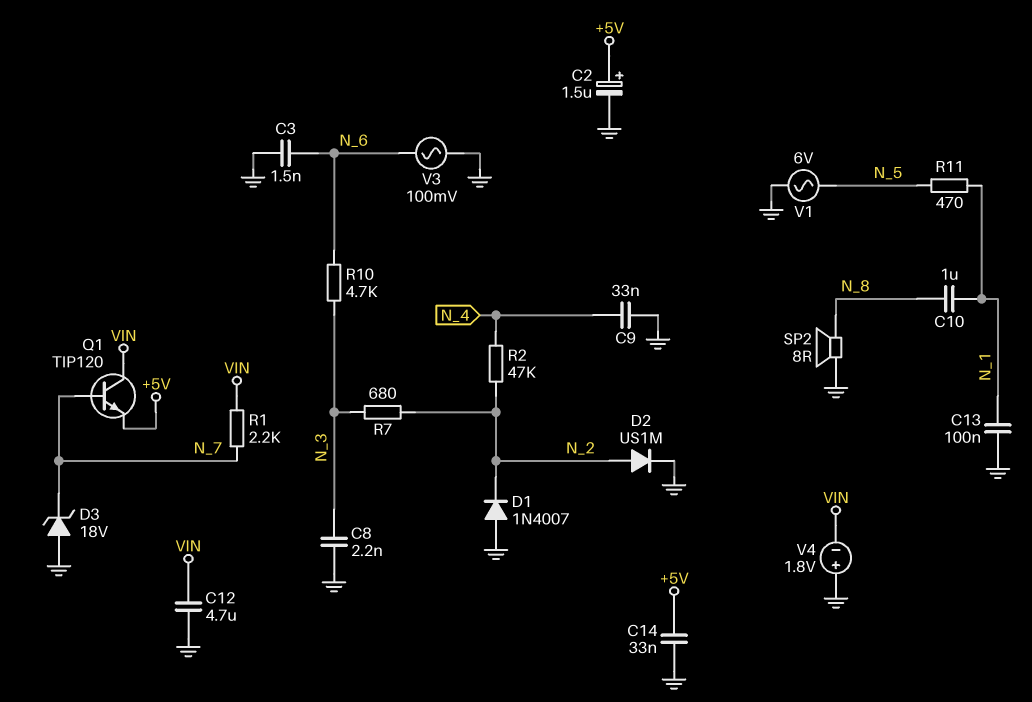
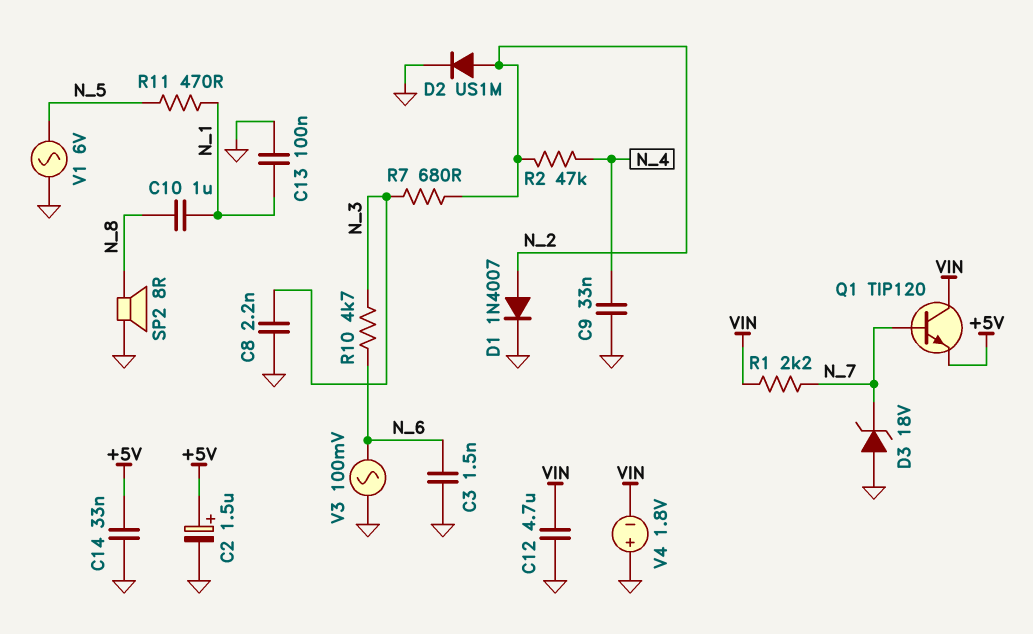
D1: diode 1N4007 (A GND, K N_2) -> diode 1N4007 (A N_2, K GND)

